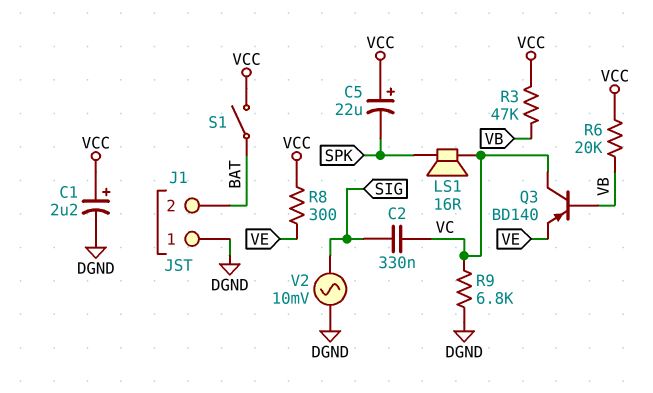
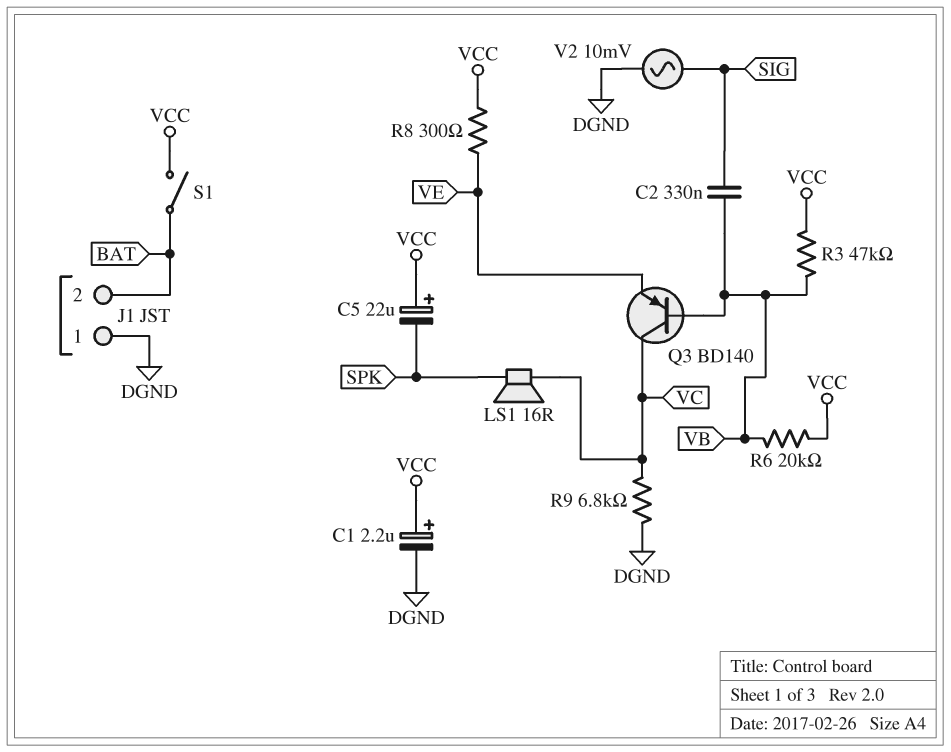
C2: 330nF (SIG, VC) -> 330nF (SIG, VB)

